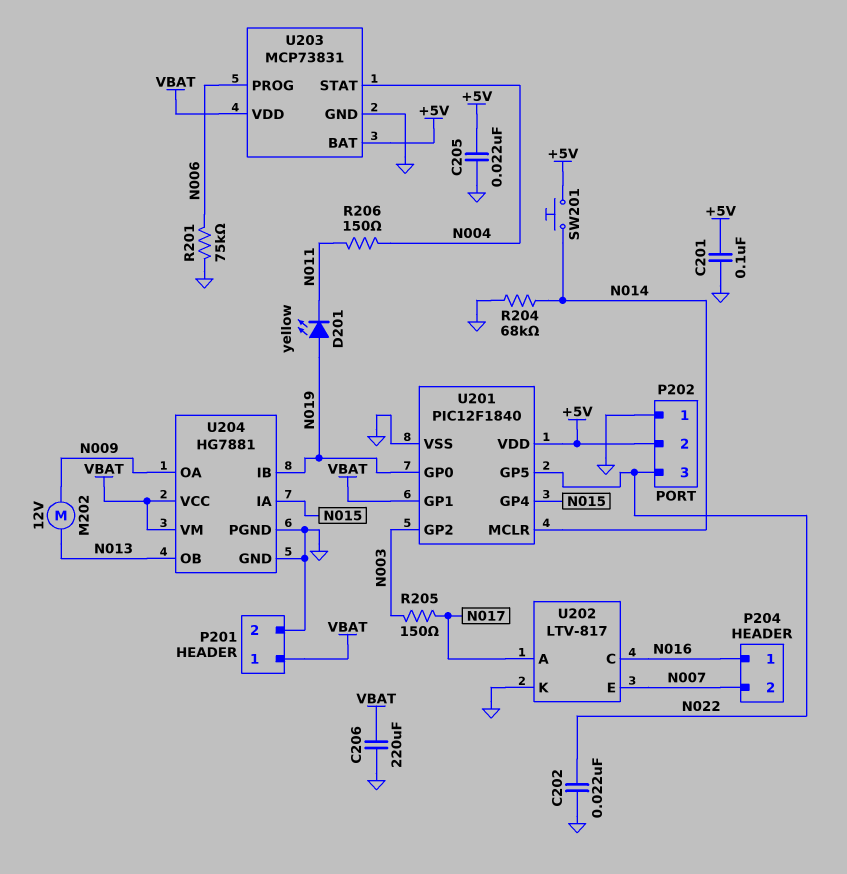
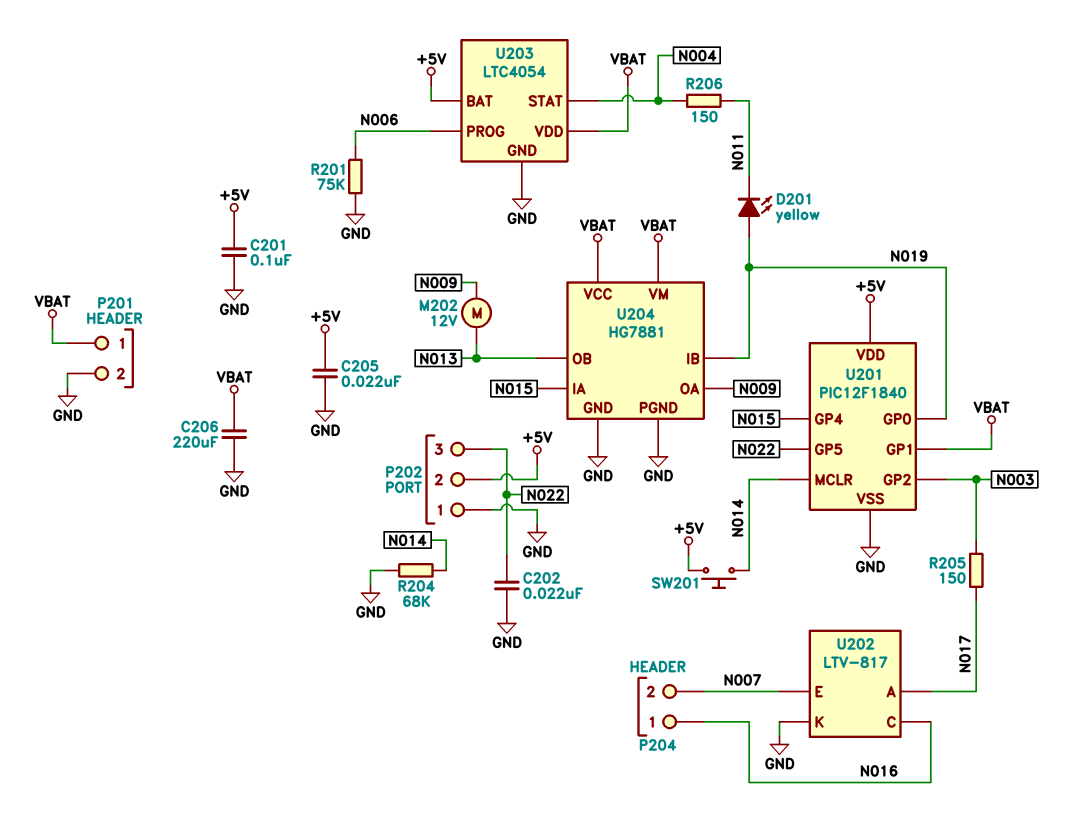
U203: MCP73831 -> LTC4054

